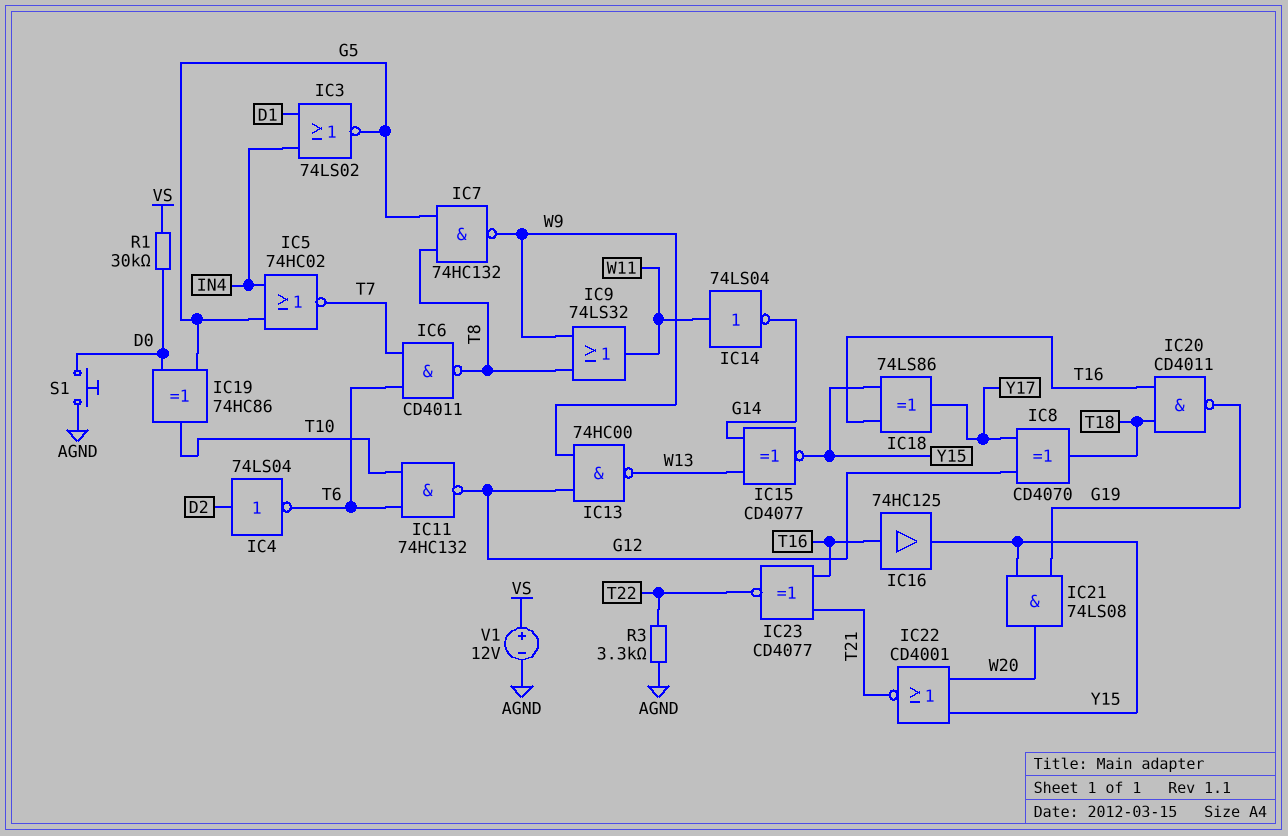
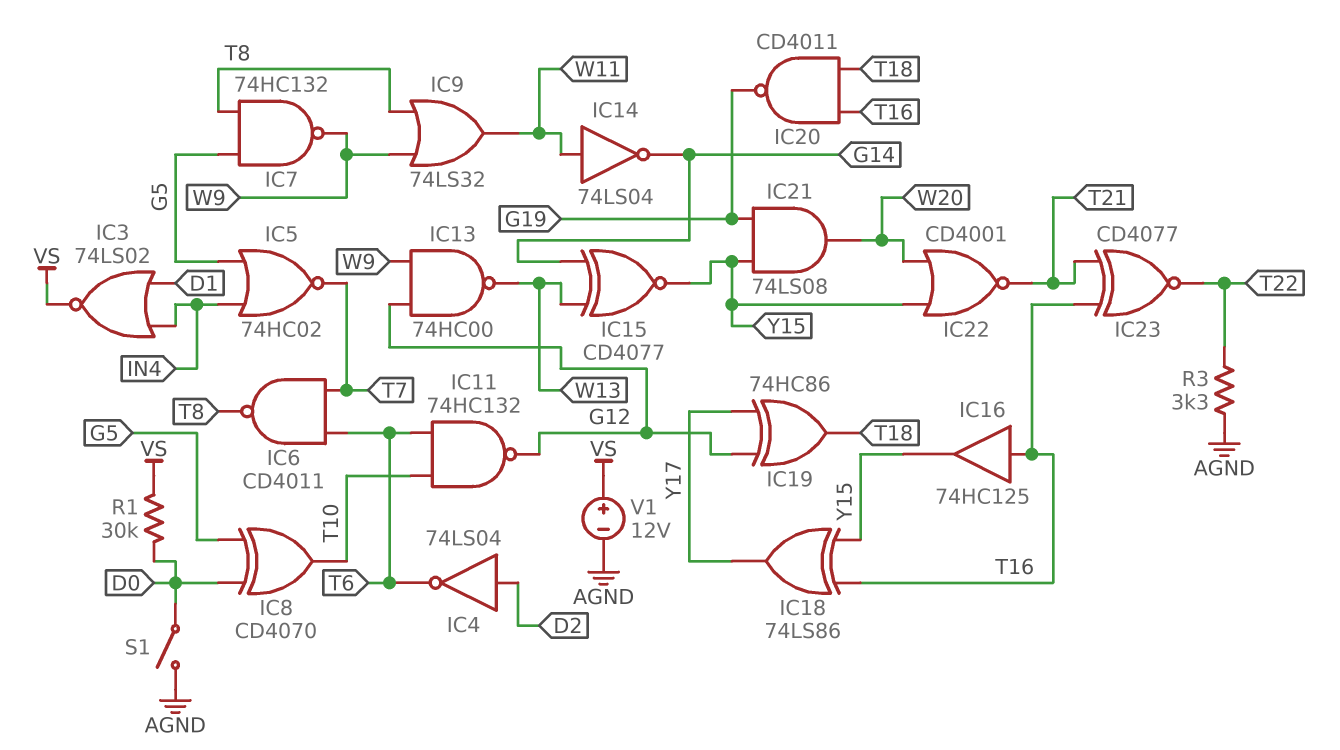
IC3: NOR 74LS02 (in D1, in IN4, out G5) -> NOR 74LS02 (in D1, in IN4, out VS)
IC8: XOR CD4070 (in G12, in Y17, out T18) -> XOR CD4070 (in D0, in G5, out T10)
IC19: XOR 74HC86 (in D0, in G5, out T10) -> XOR 74HC86 (in G12, in Y17, out T18)
S1: button (AGND, D0) -> switch (AGND, D0)

